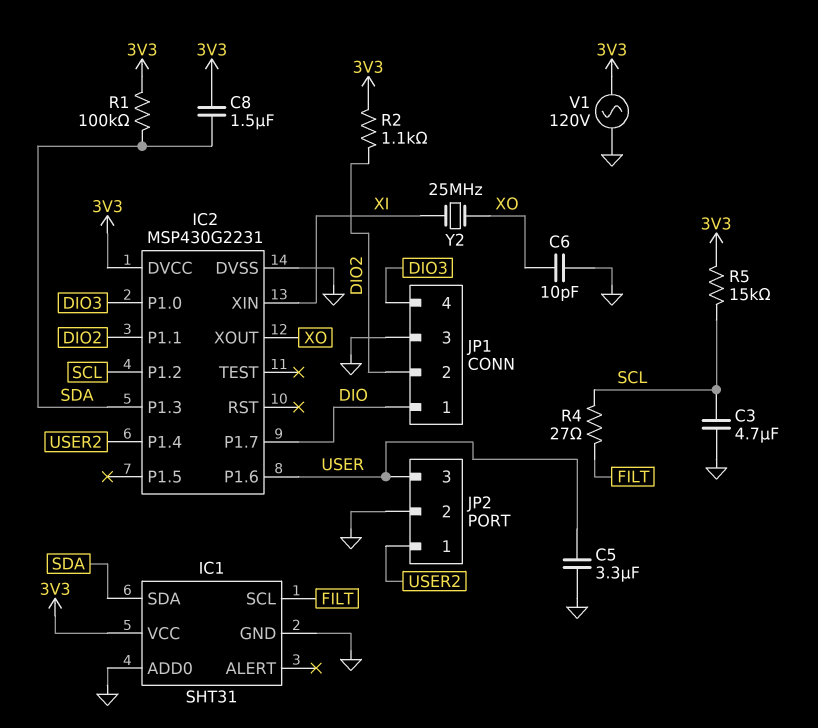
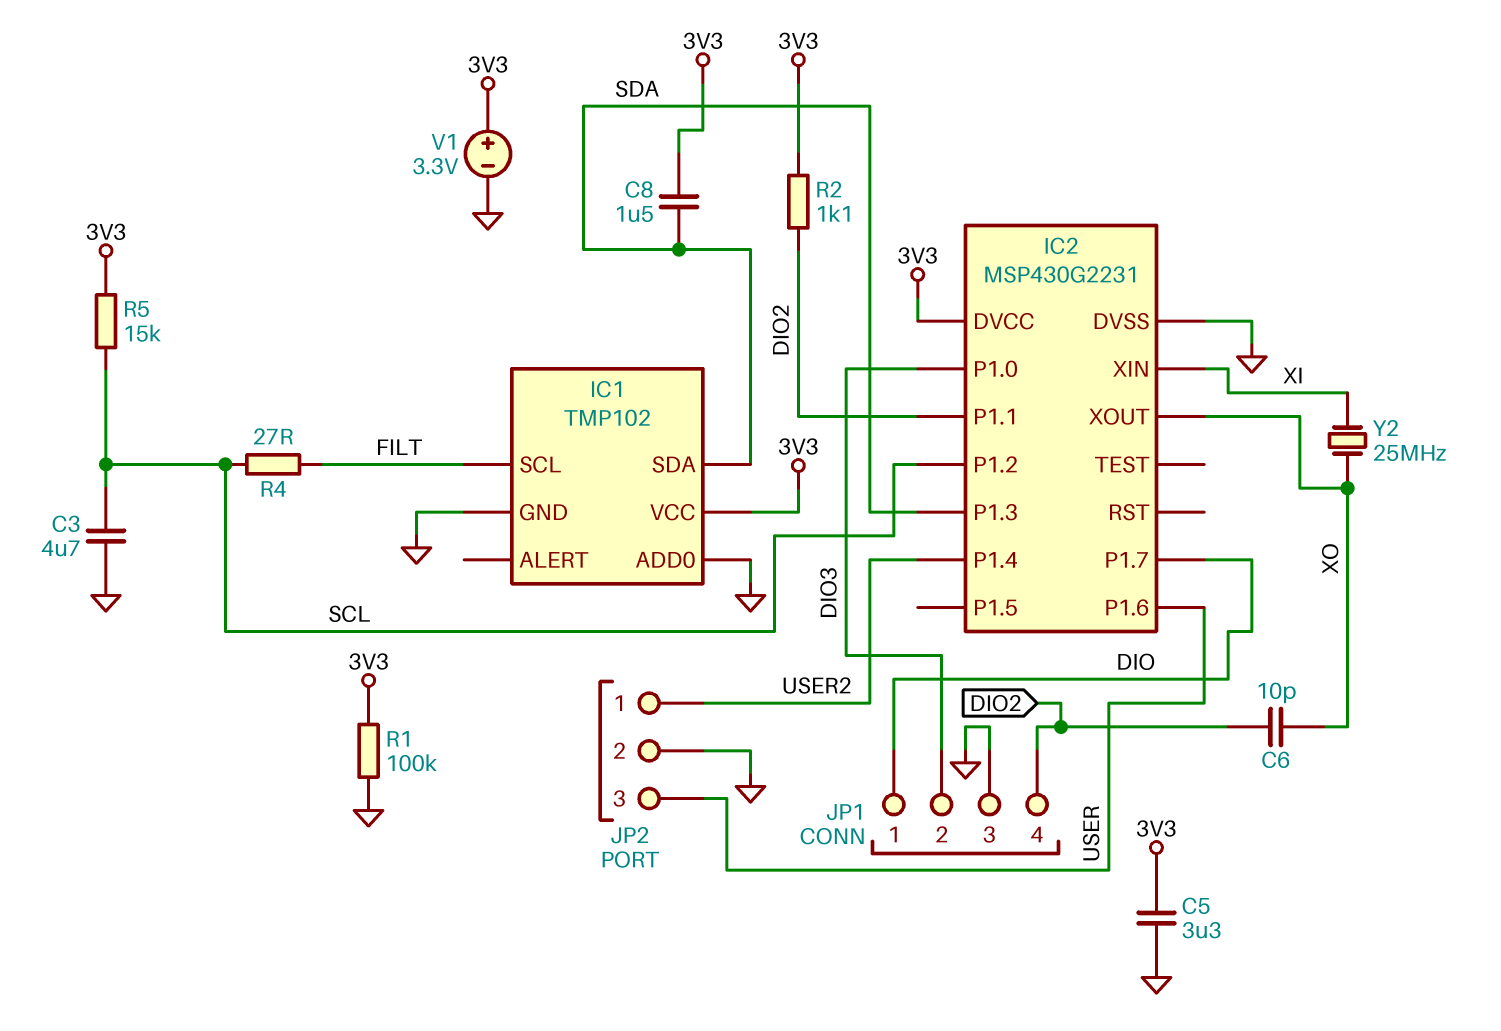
C5: 3.3uF (GND, USER) -> 3.3uF (3V3, GND)
C6: 10pF (GND, XO) -> 10pF (DIO2, XO)
IC1: SHT31 -> TMP102
JP1 pin 2: DIO2 -> DIO3
JP1 pin 4: DIO3 -> DIO2
R1: 100k (3V3, SDA) -> 100k (3V3, GND)
V1: AC 120V (3V3, GND) -> 3.3V (plus 3V3, minus GND)

